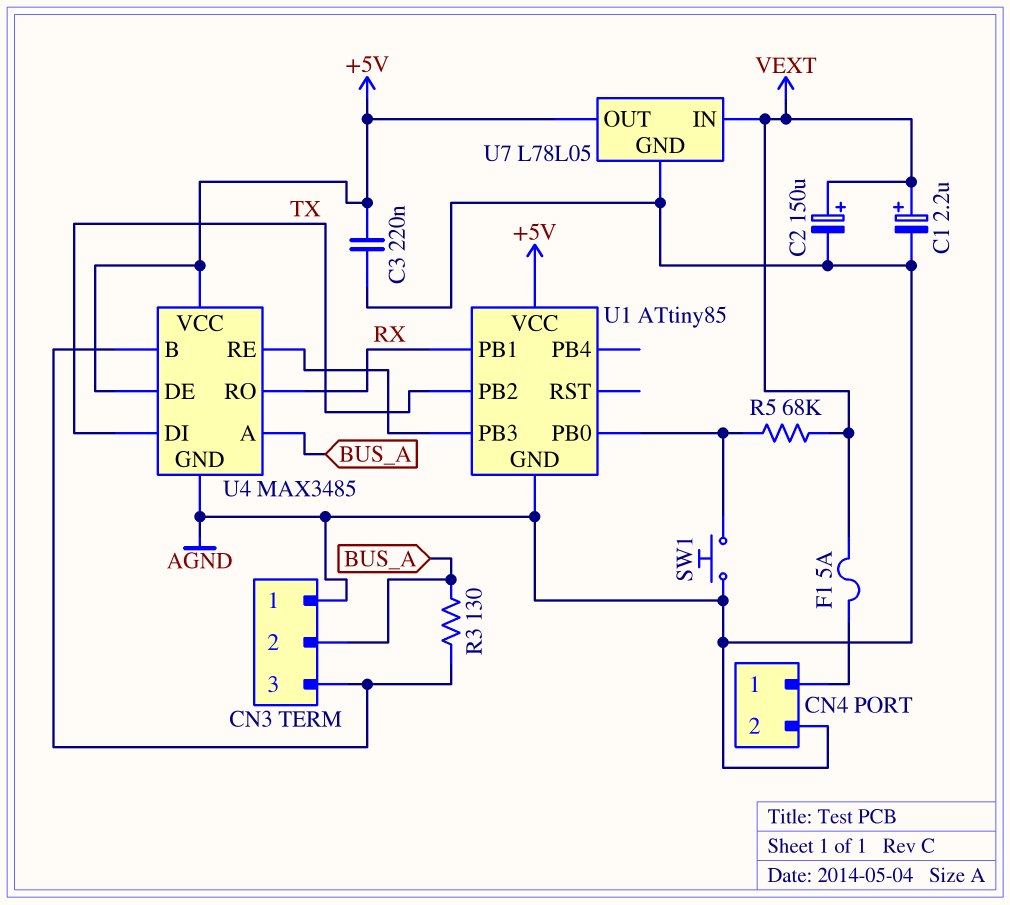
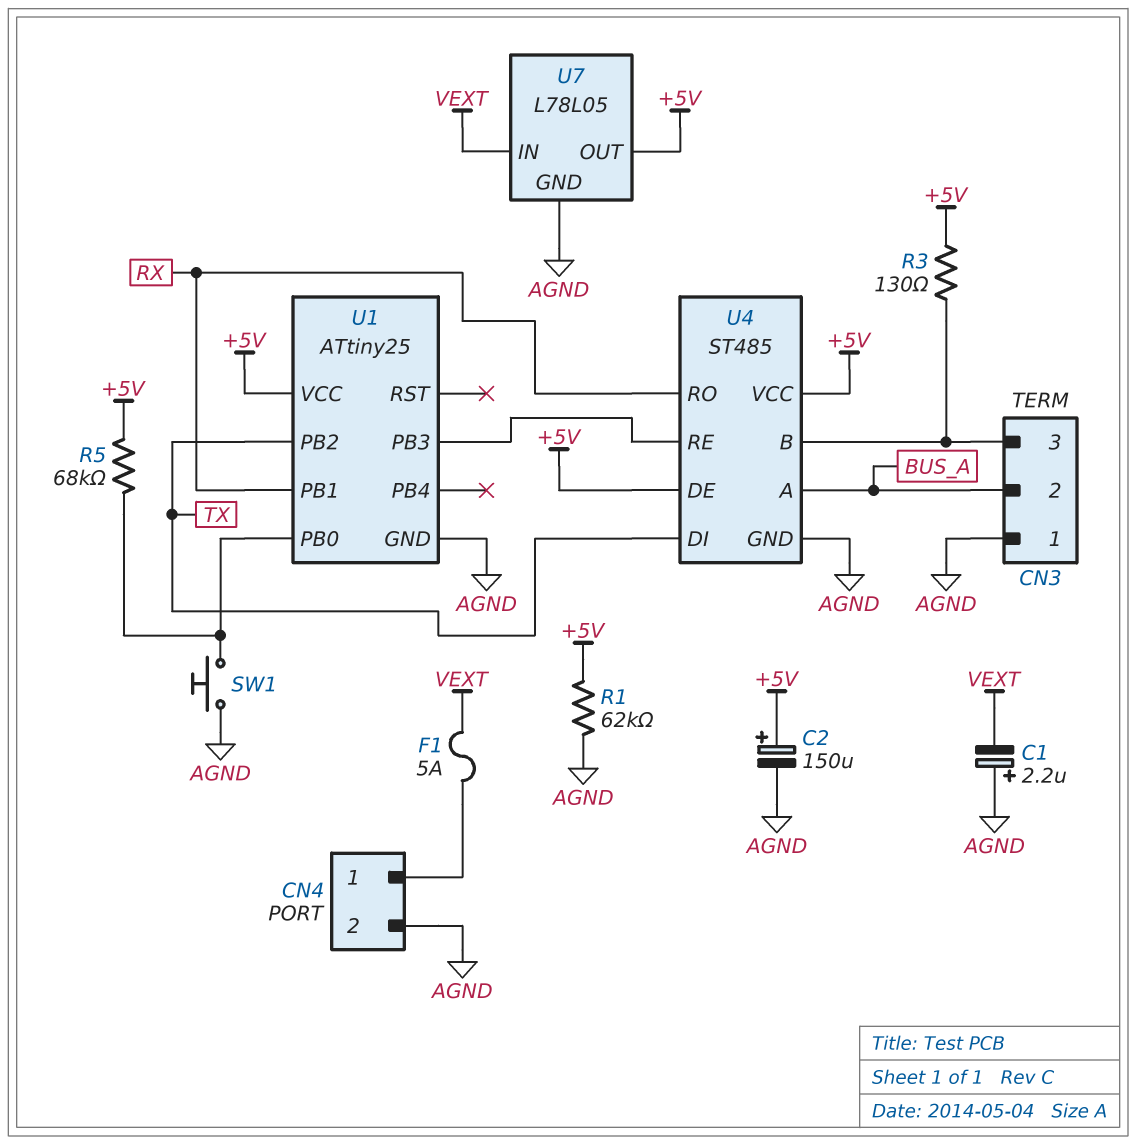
C1: 2.2uF (plus VEXT, minus AGND) -> 2.2uF (plus AGND, minus VEXT)
C2: 150uF (plus VEXT, minus AGND) -> 150uF (plus +5V, minus AGND)
C3: 220nF (+5V, AGND) -> none
R1: none -> 62k (+5V, AGND)
R3: 130 (BUS_A, CN3/3) -> 130 (+5V, CN3/3)
R5: 68k (U1/PB0, VEXT) -> 68k (+5V, U1/PB0)
U1: ATtiny85 -> ATtiny25
U4: MAX3485 -> ST485

